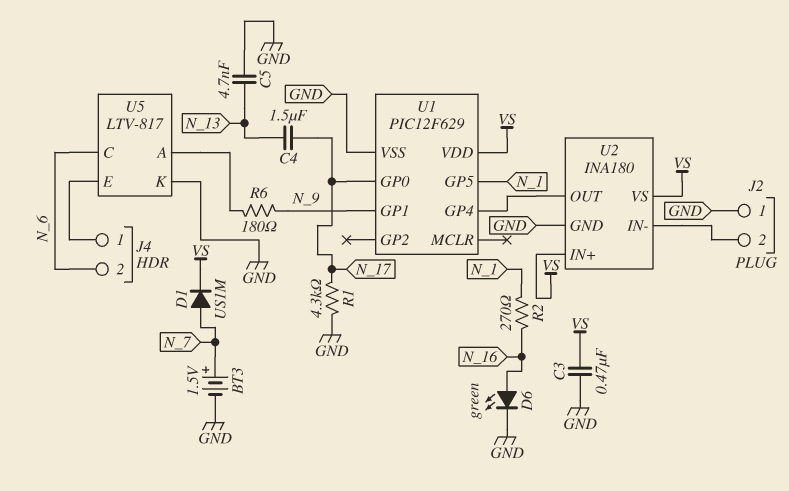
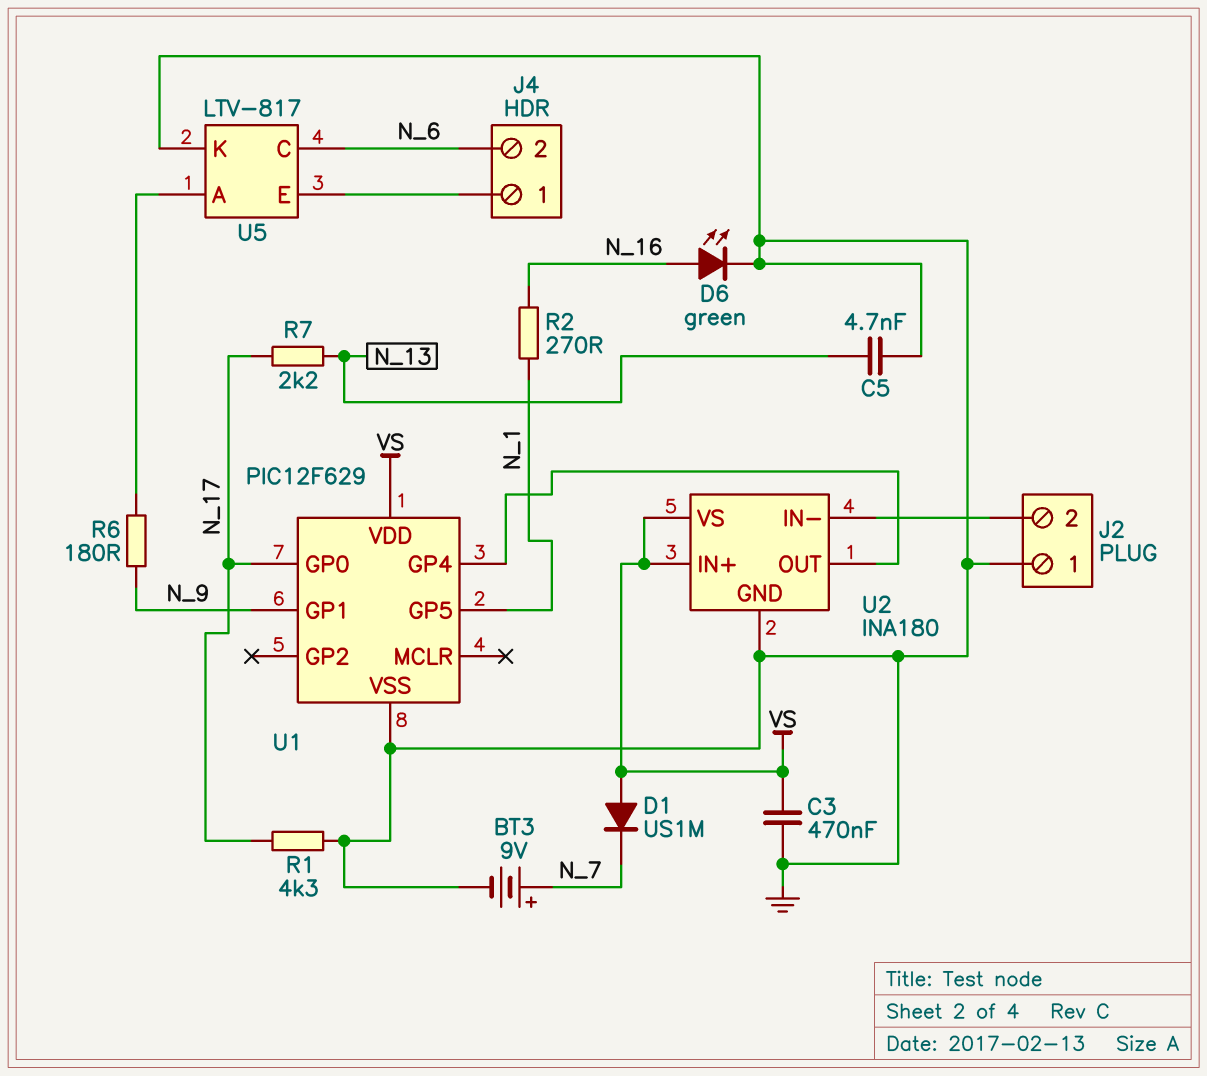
BT3: 1.5V (plus N_7, minus GND) -> 9V (plus N_7, minus GND)
C4: 1.5uF (N_13, N_17) -> none
D1: diode US1M (A N_7, K VS) -> diode US1M (A VS, K N_7)
R7: none -> 2.2k (N_13, N_17)

